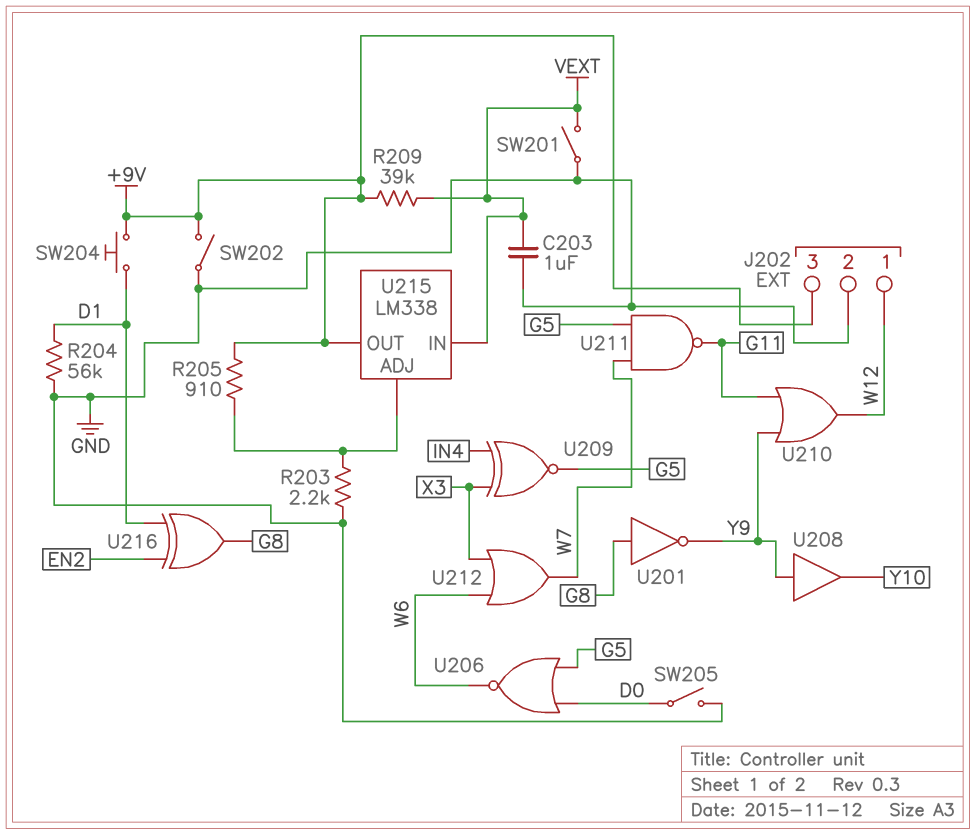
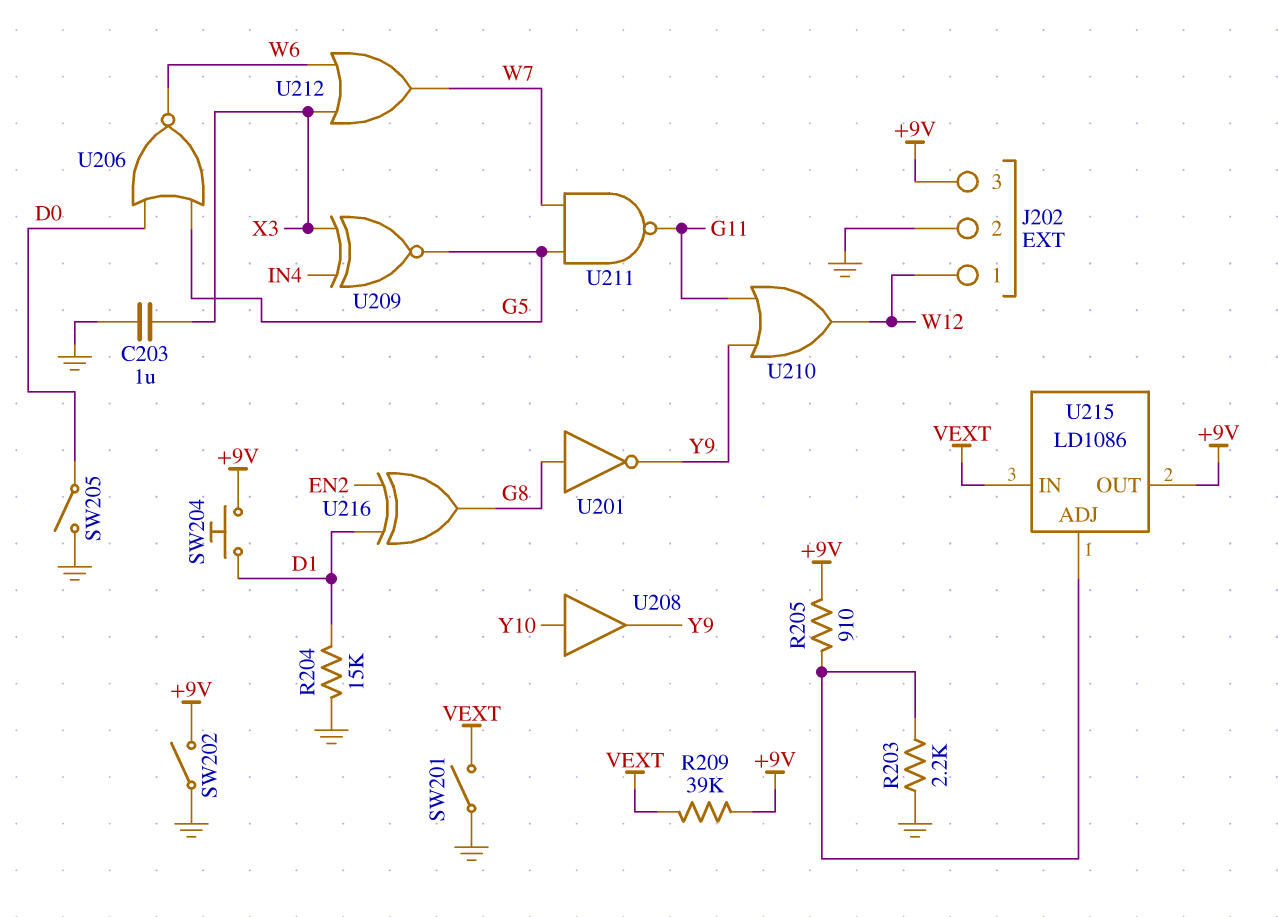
C203: 1uF (GND, VEXT) -> 1uF (GND, X3)
R204: 56k (D1, GND) -> 15k (D1, GND)
U208: buffer (in Y9, out Y10) -> buffer (in Y10, out Y9)
U215: LM338 -> LD1086

